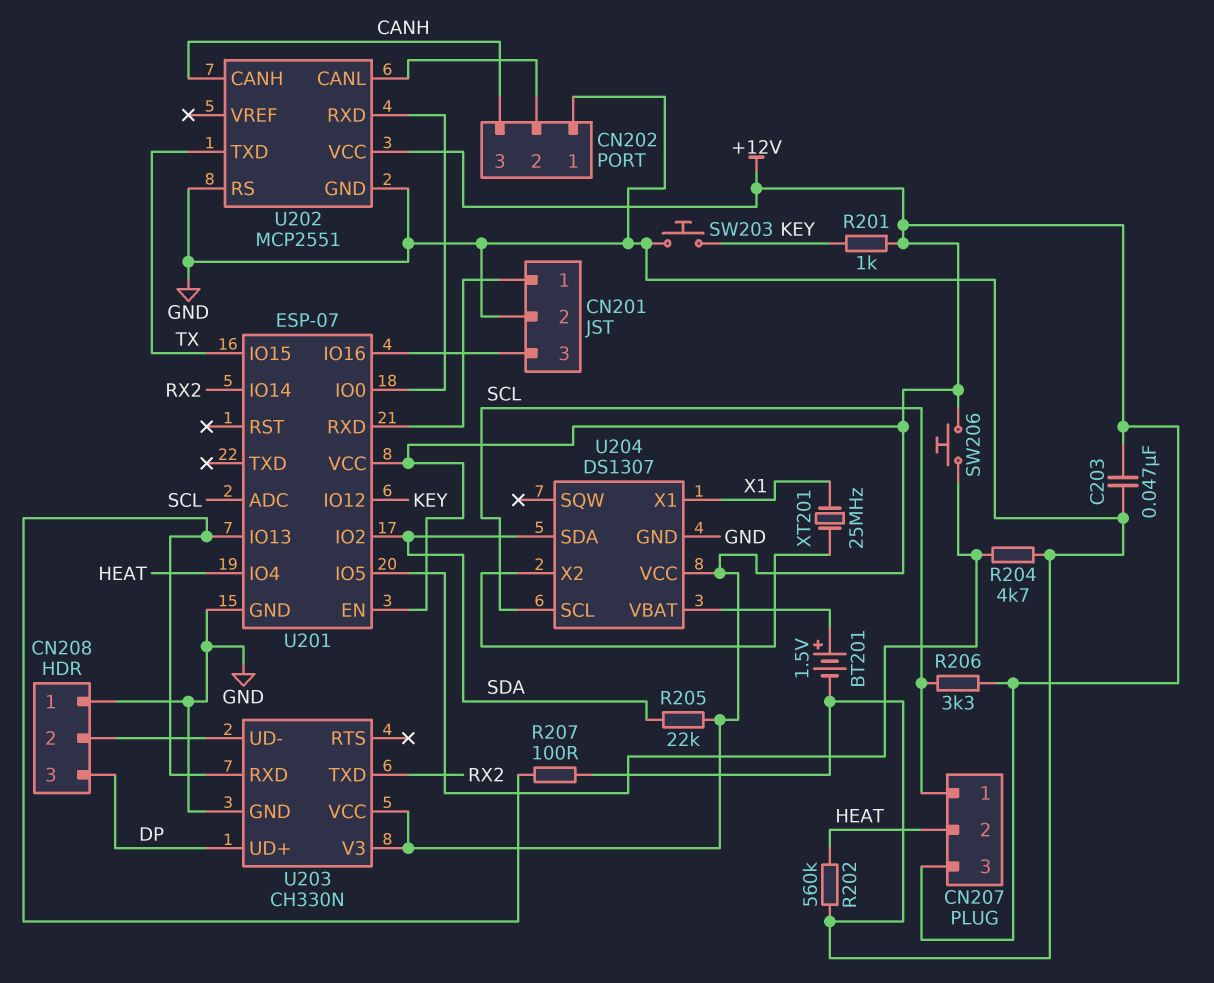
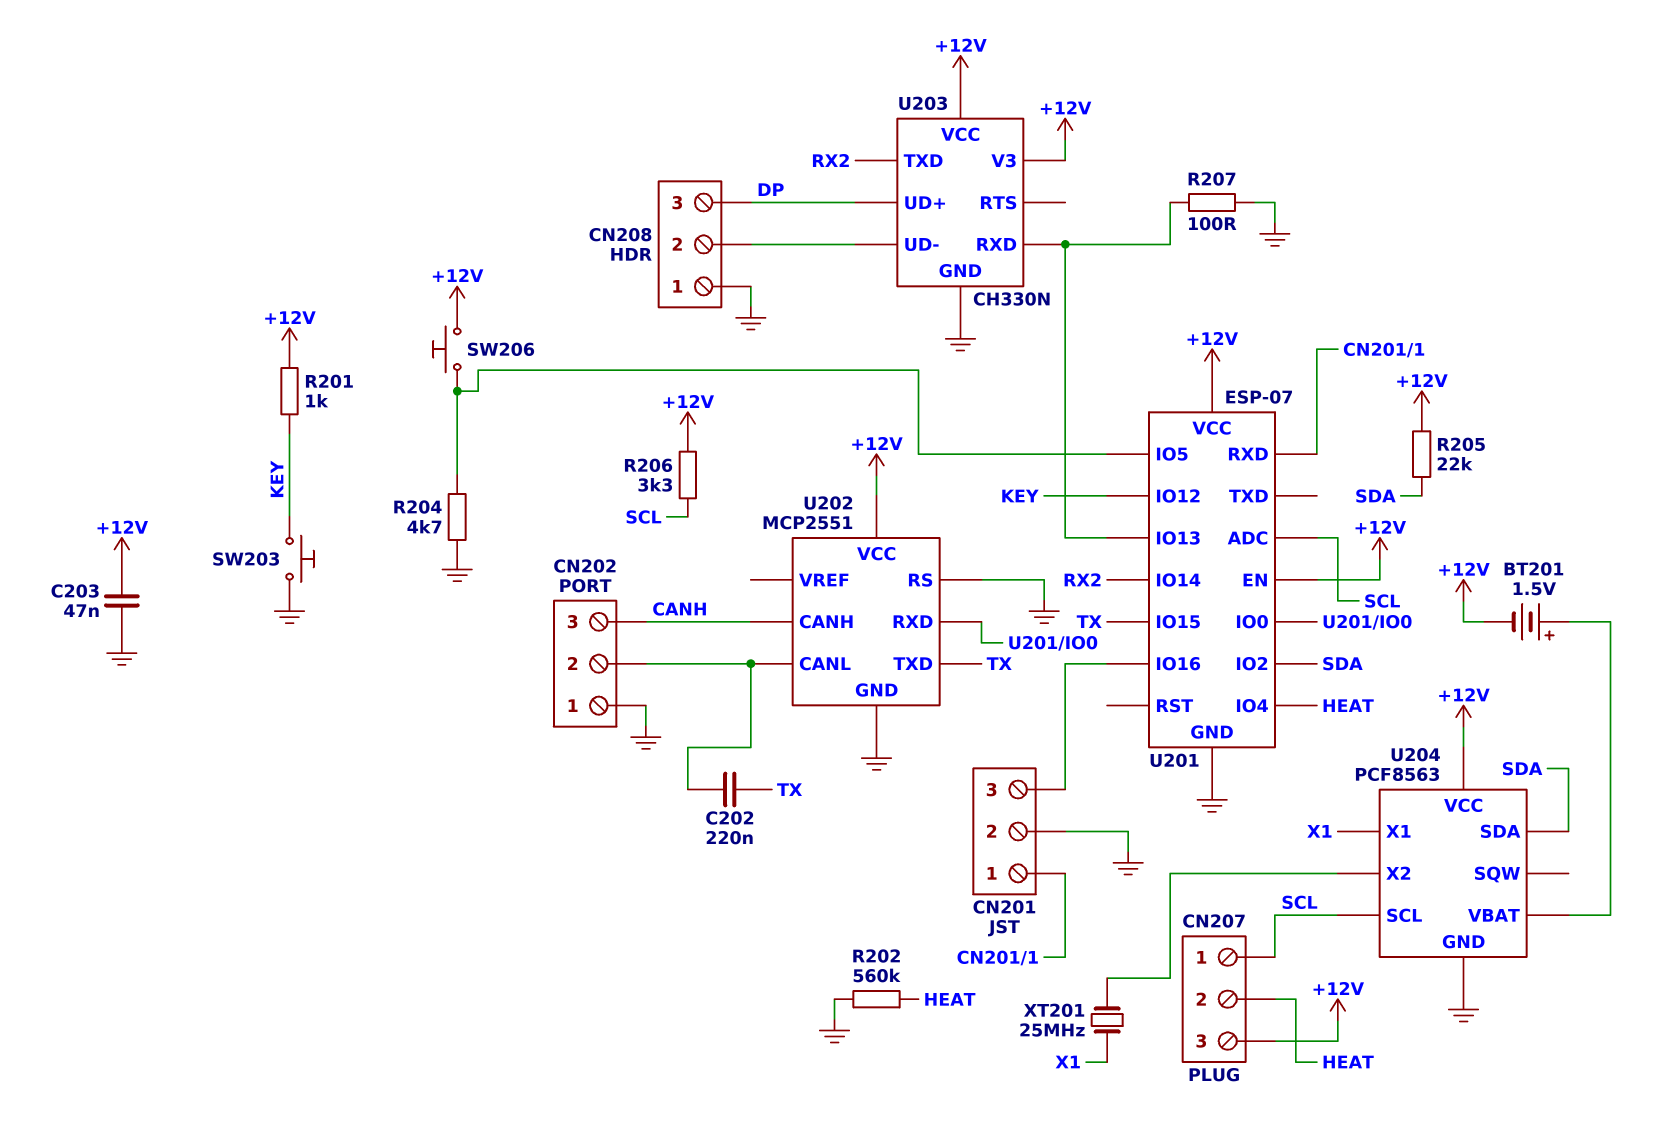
BT201: 1.5V (plus U204/VBAT, minus GND) -> 1.5V (plus U204/VBAT, minus +12V)
C202: none -> 220nF (CN202/2, TX)
U204: DS1307 -> PCF8563

